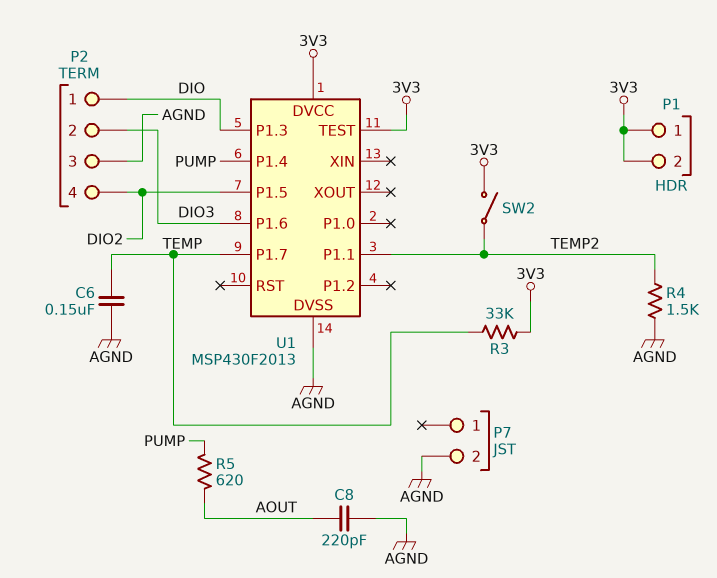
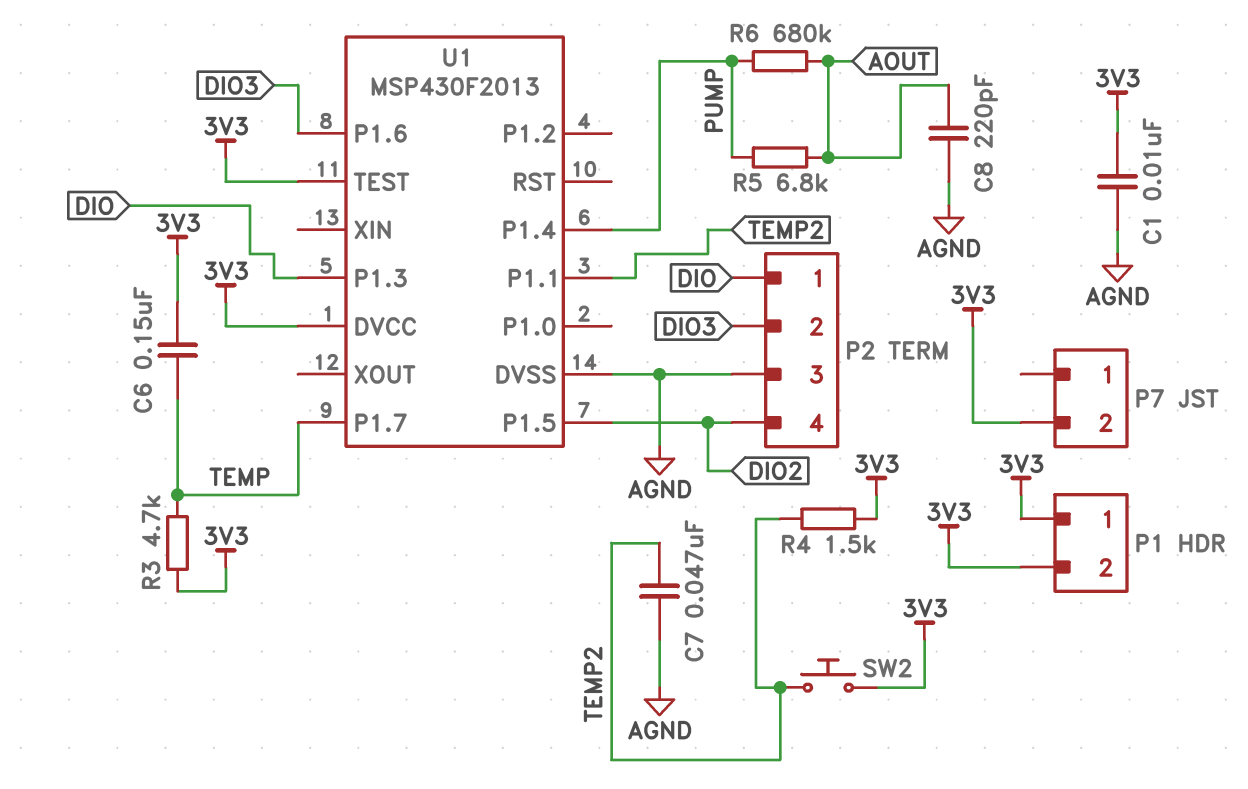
C1: none -> 10nF (3V3, AGND)
C6: 150nF (AGND, TEMP) -> 150nF (3V3, TEMP)
C7: none -> 47nF (AGND, TEMP2)
P7 pin 2: AGND -> 3V3
R3: 33k (3V3, TEMP) -> 4.7k (3V3, TEMP)
R4: 1.5k (AGND, TEMP2) -> 1.5k (3V3, TEMP2)
R5: 620 (AOUT, PUMP) -> 6.8k (AOUT, PUMP)
R6: none -> 680k (AOUT, PUMP)
SW2: switch (3V3, TEMP2) -> button (3V3, TEMP2)

